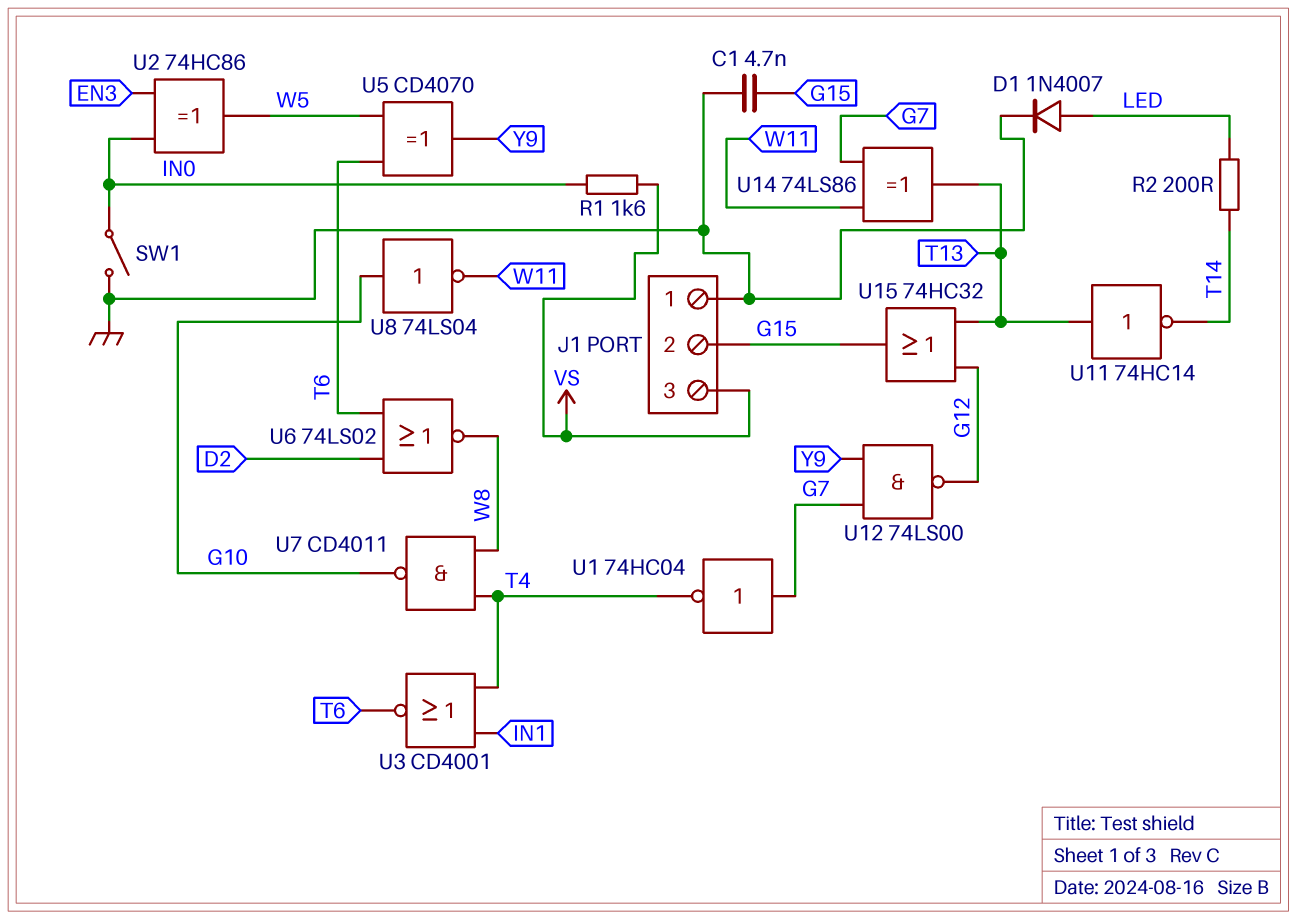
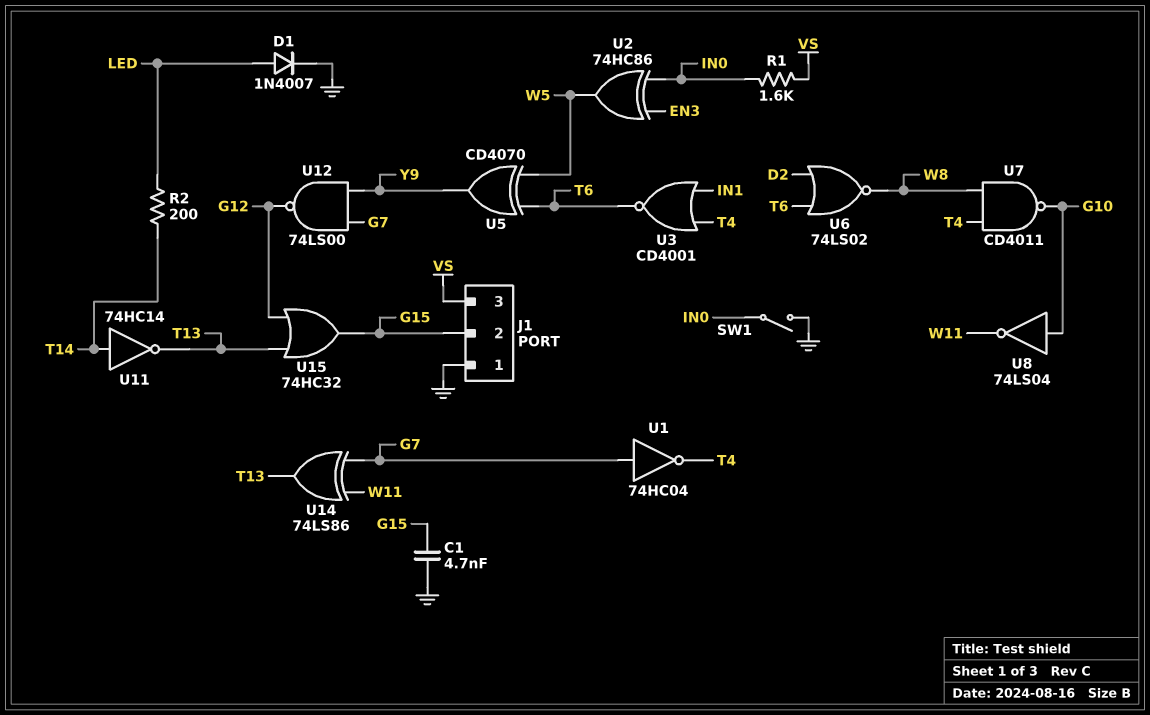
U11: NOT 74HC14 (in T13, out T14) -> NOT 74HC14 (in T14, out T13)

